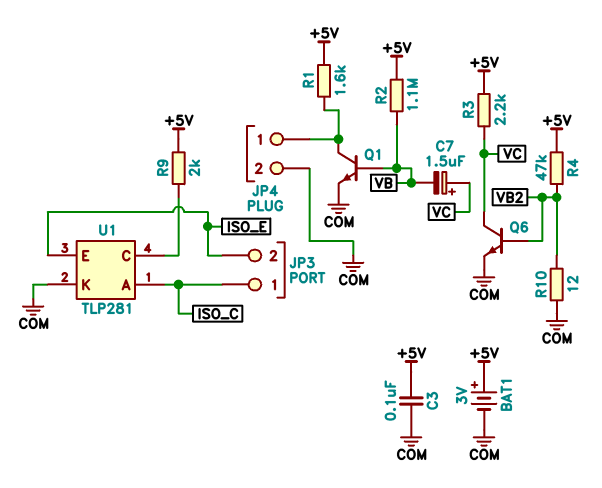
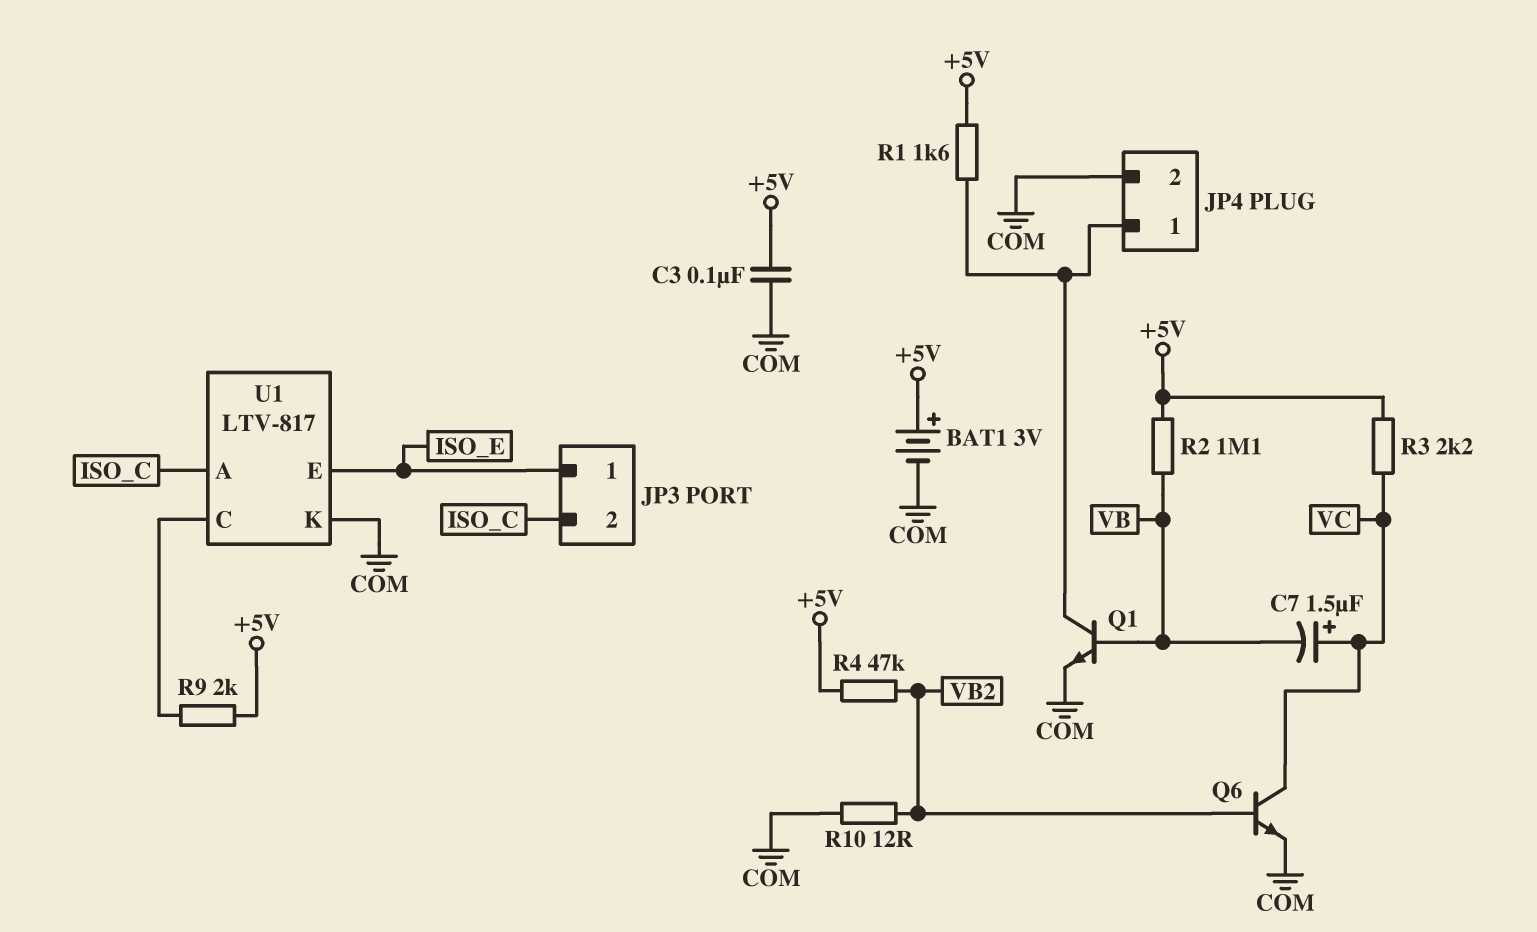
JP3 pin 1: ISO_C -> ISO_E
JP3 pin 2: ISO_E -> ISO_C
U1: TLP281 -> LTV-817

